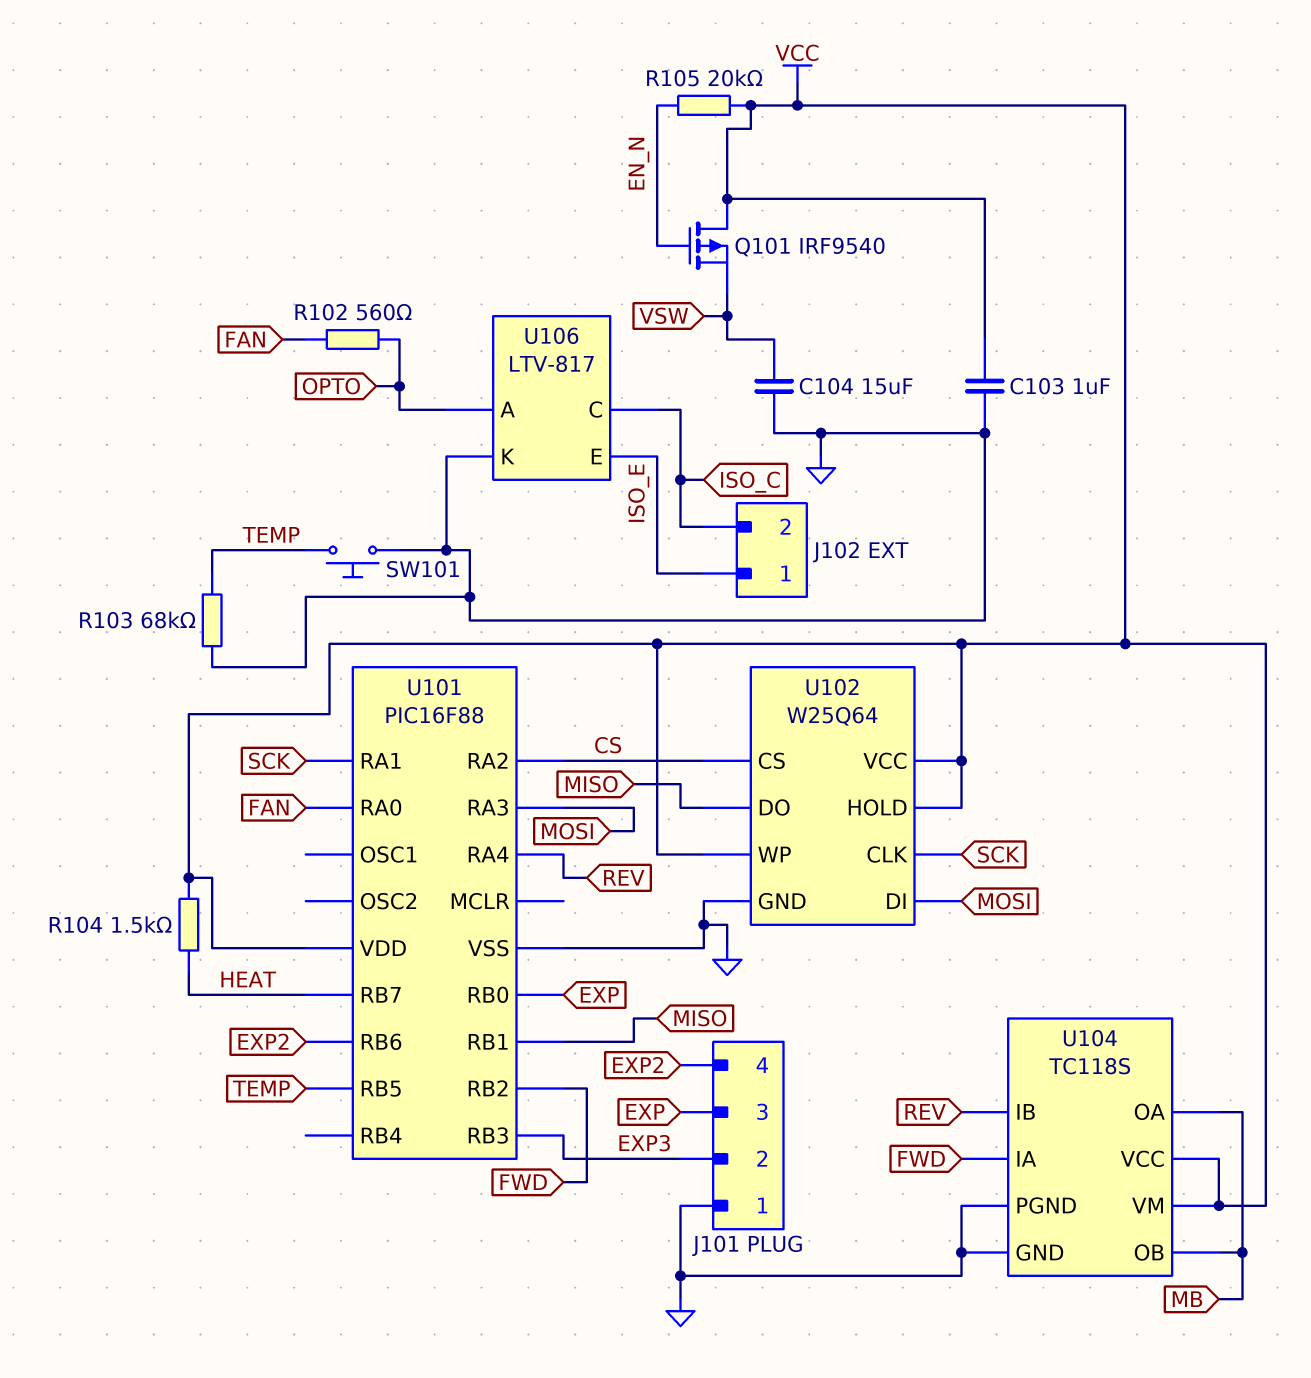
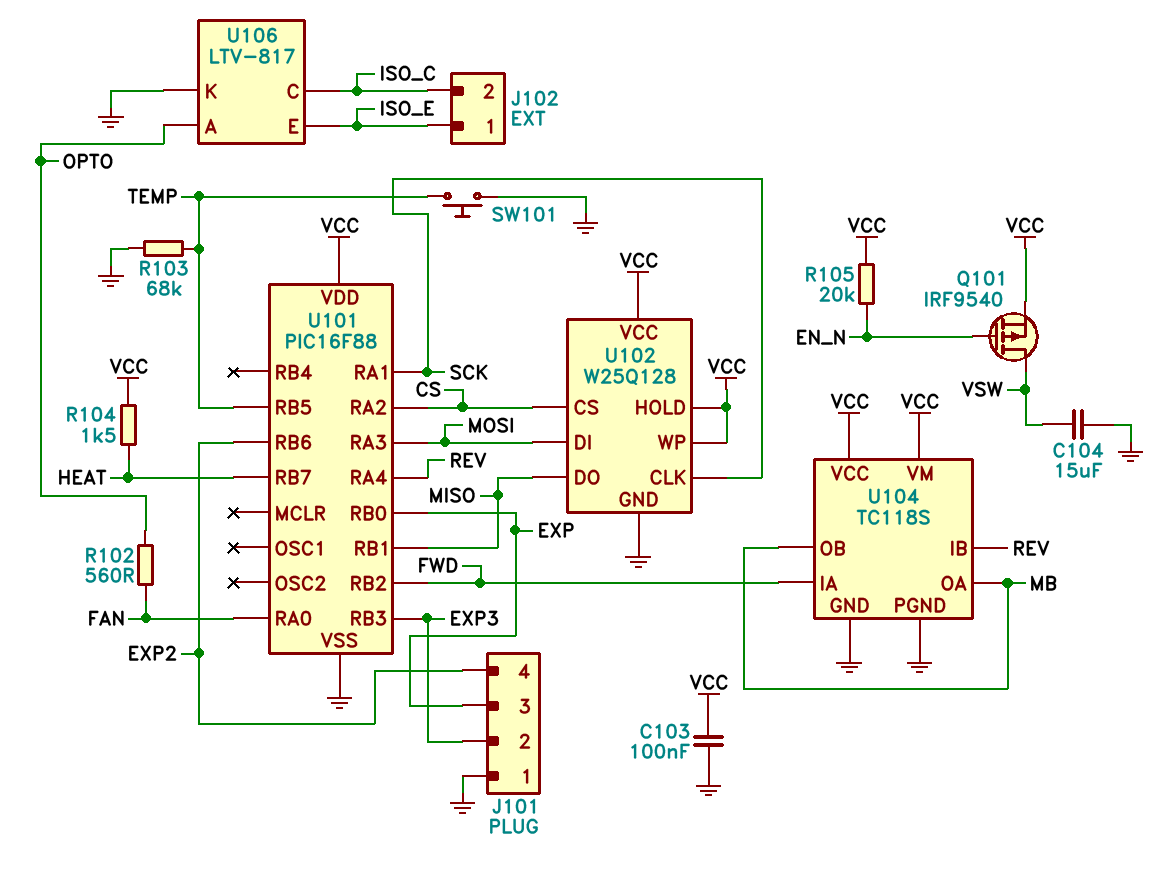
C103: 1uF (GND, VCC) -> 100nF (GND, VCC)
Q101: PMOS IRF9540 (G EN_N, D VCC, S VSW) -> PMOS IRF9540 (G EN_N, D VSW, S VCC)
U102: W25Q64 -> W25Q128

